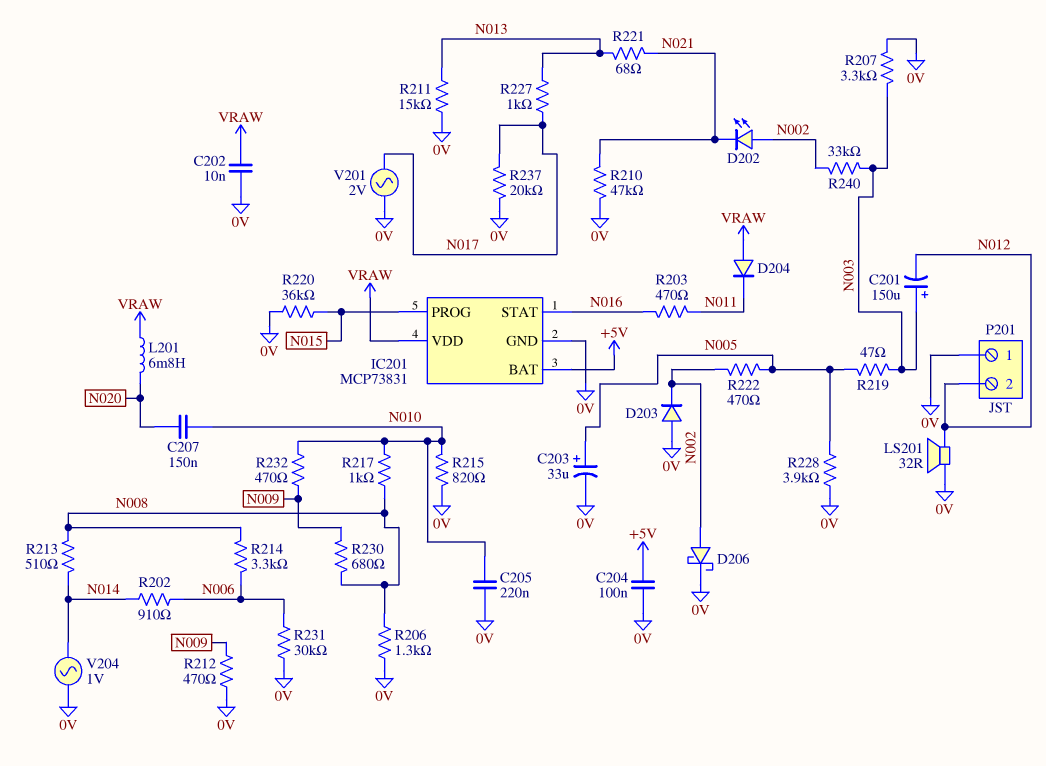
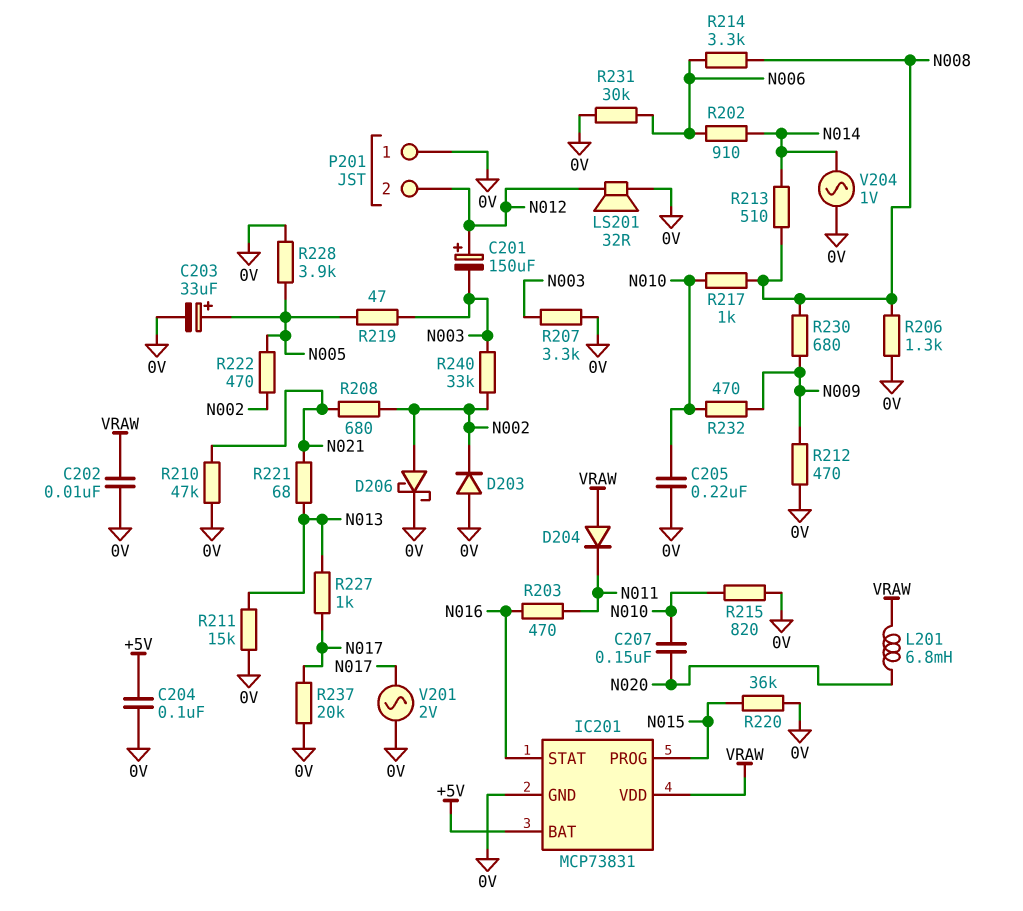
C201: 150uF (plus N003, minus N012) -> 150uF (plus N012, minus N003)
D202: LED (A N002, K N021) -> none
R208: none -> 680 (N002, N021)

